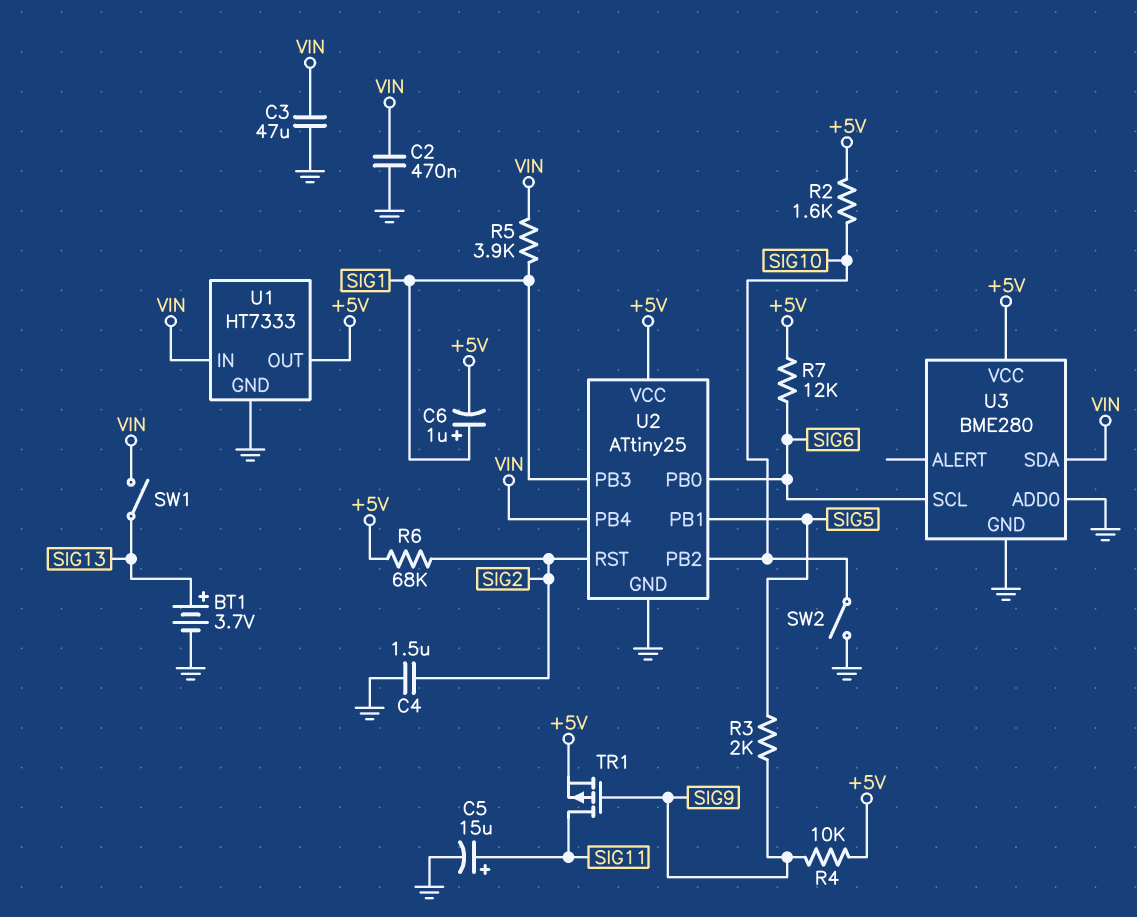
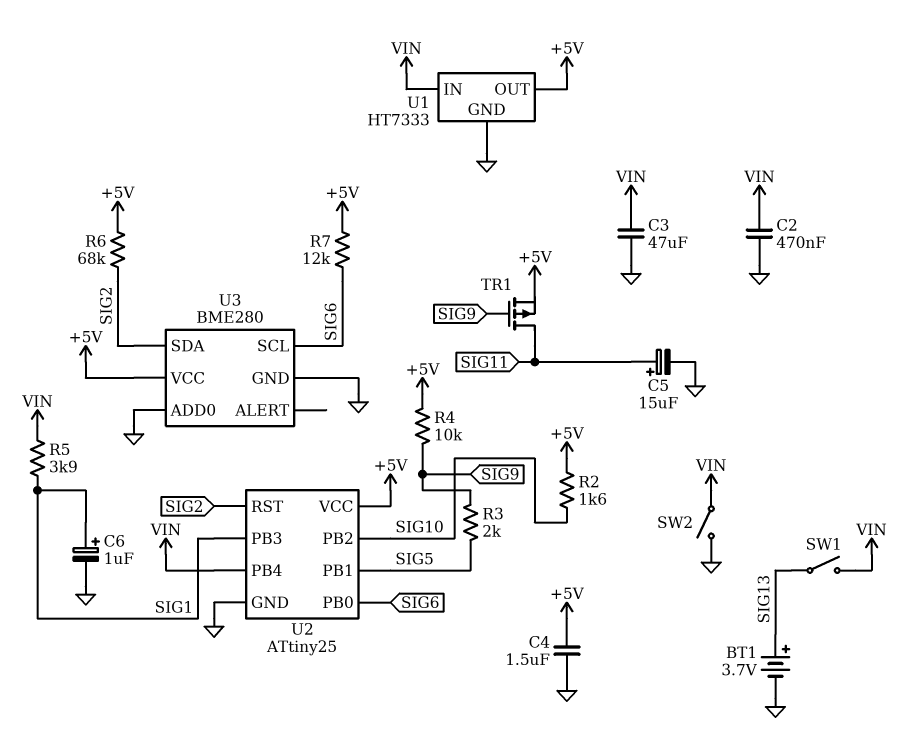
C4: 1.5uF (GND, SIG2) -> 1.5uF (+5V, GND)
C6: 1uF (plus SIG1, minus +5V) -> 1uF (plus SIG1, minus GND)
SW2: switch (GND, SIG10) -> switch (GND, VIN)
U3 pin SDA: VIN -> SIG2

